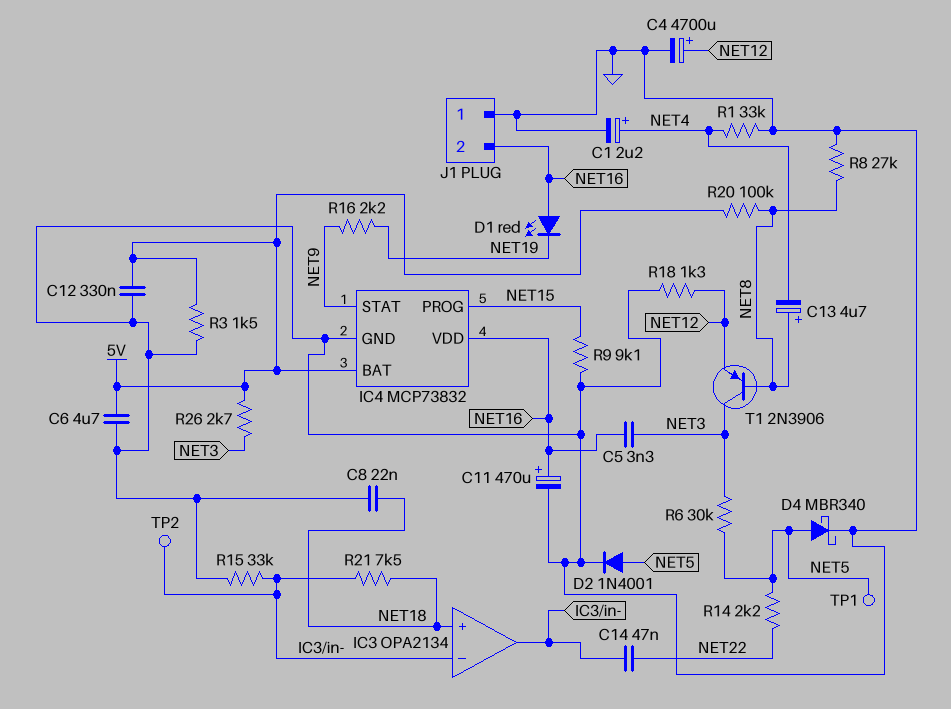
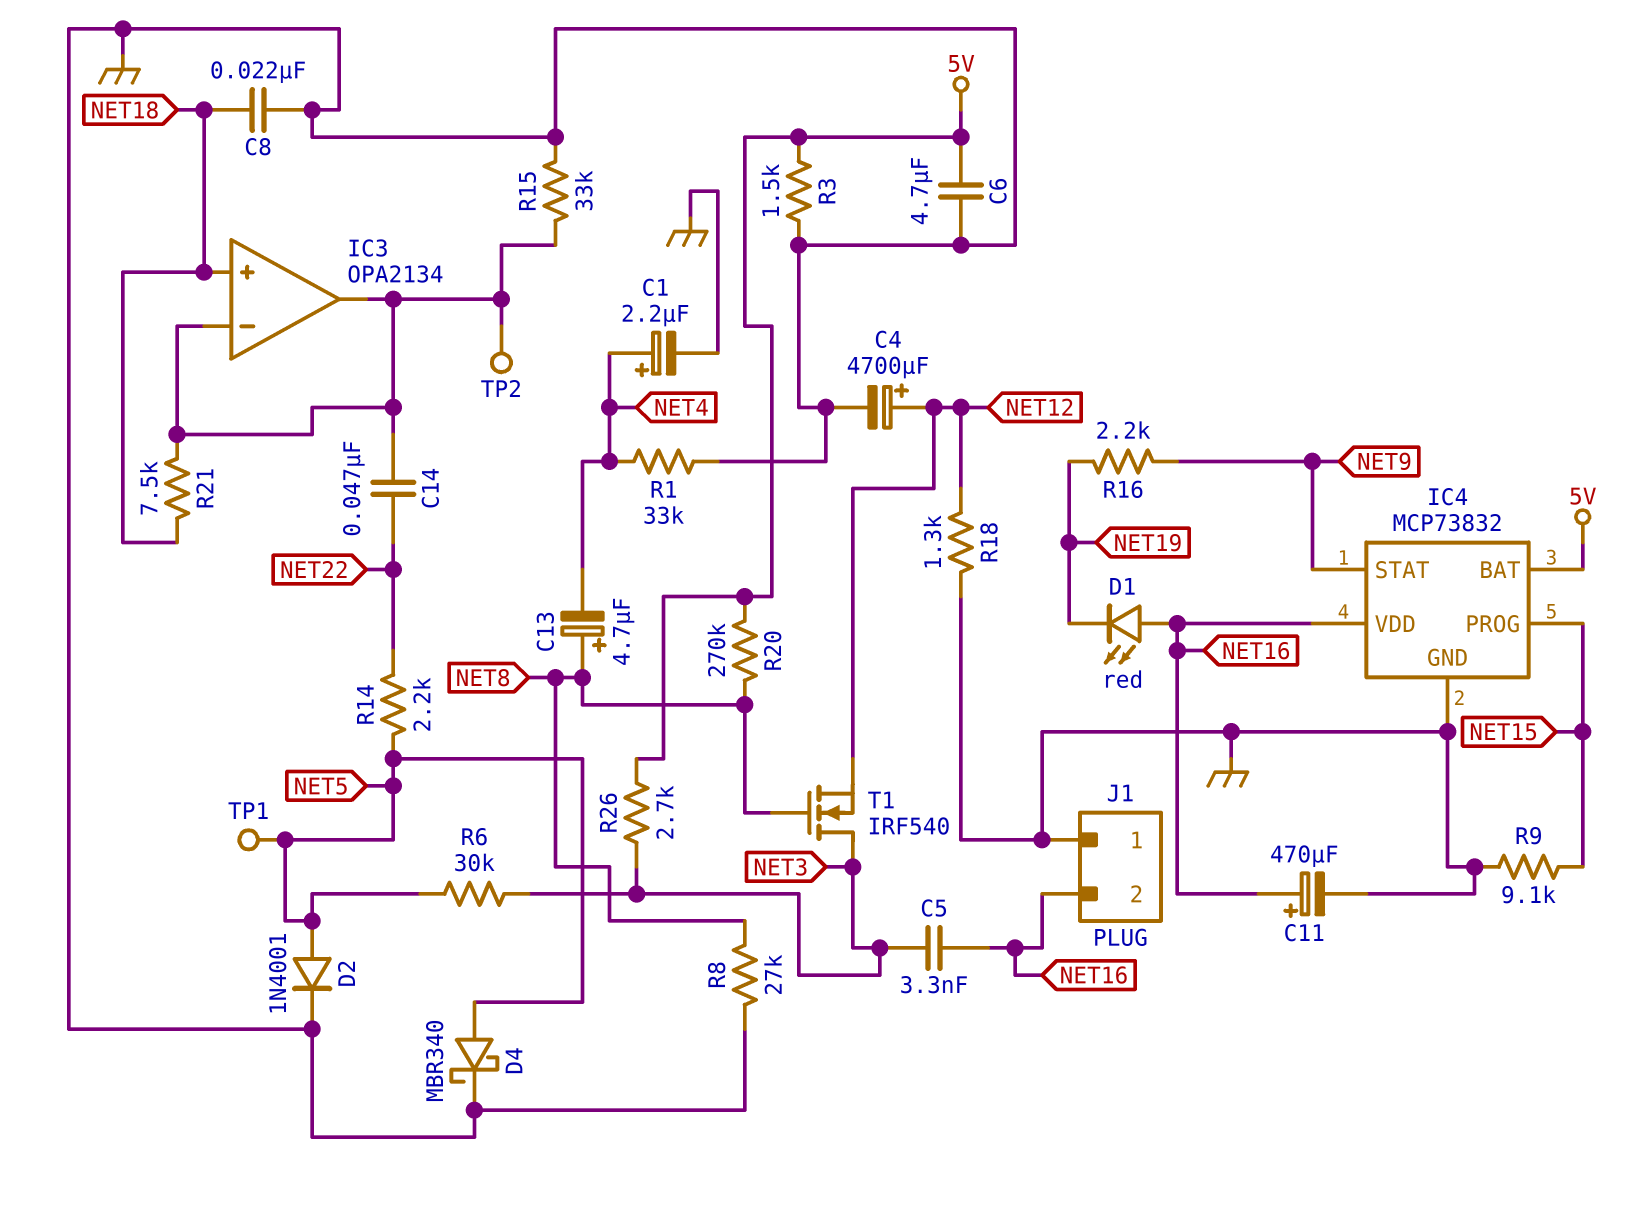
C12: 330nF (5V, GND) -> none
R20: 100k (5V, NET8) -> 270k (5V, NET8)
T1: PNP 2N3906 (B NET8, C NET3, E NET12) -> NMOS IRF540 (G NET8, D NET3, S NET12)

